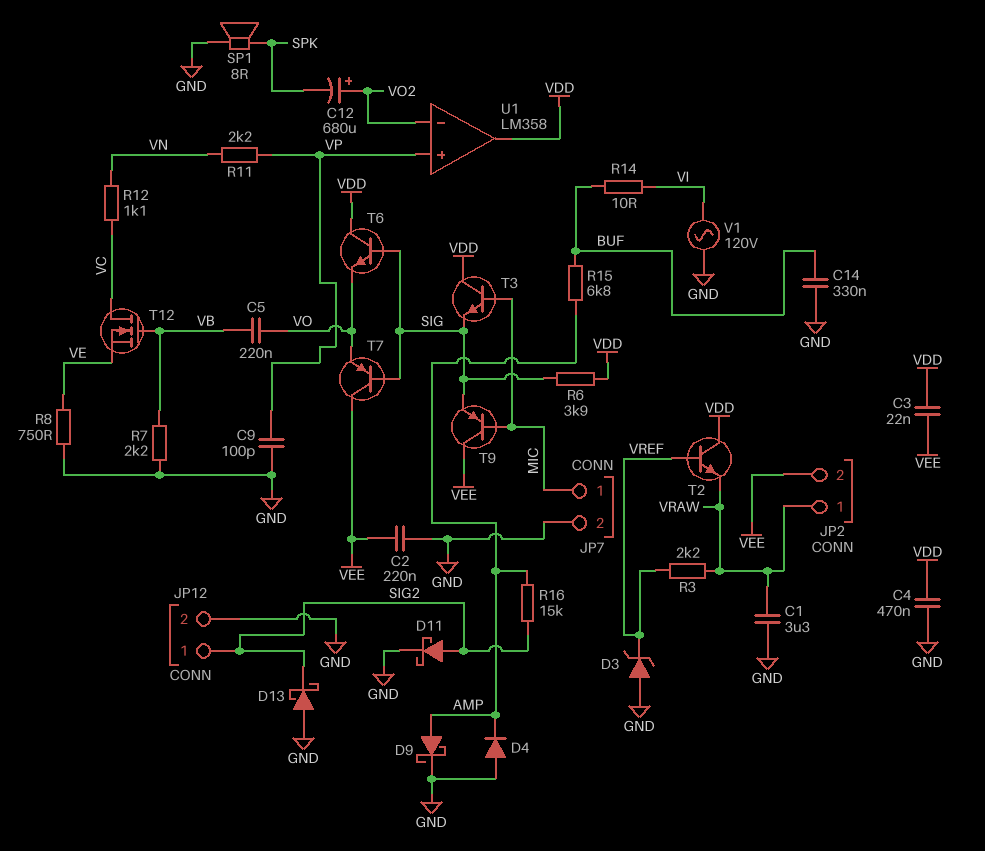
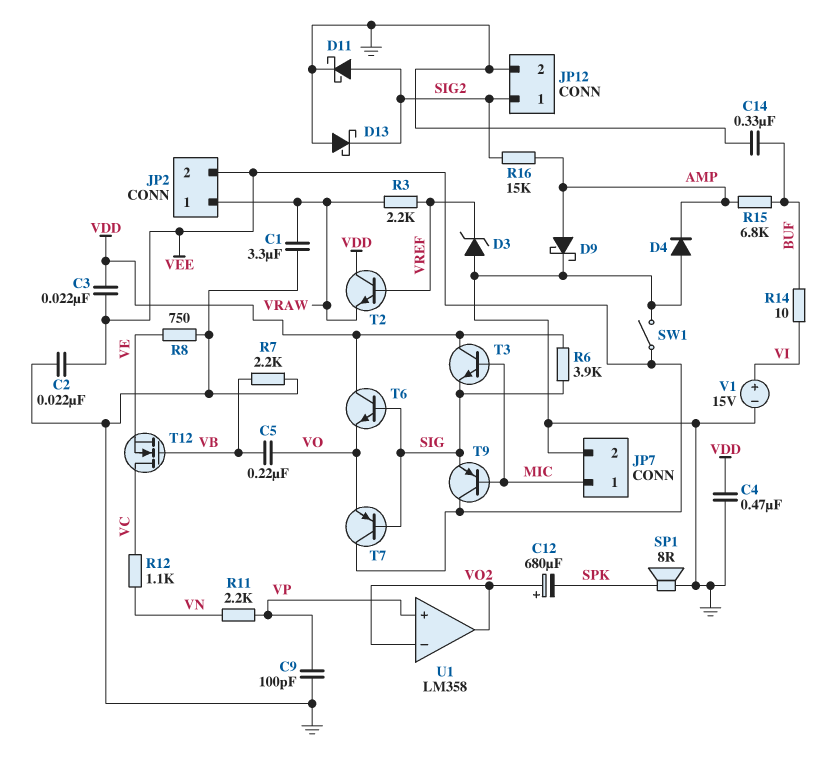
C2: 220nF (GND, VEE) -> 22nF (GND, VEE)
SW1: none -> switch (GND, VEE)
U1 pin out: VDD -> VO2
V1: AC 120V (GND, VI) -> 15V (plus VI, minus GND)

